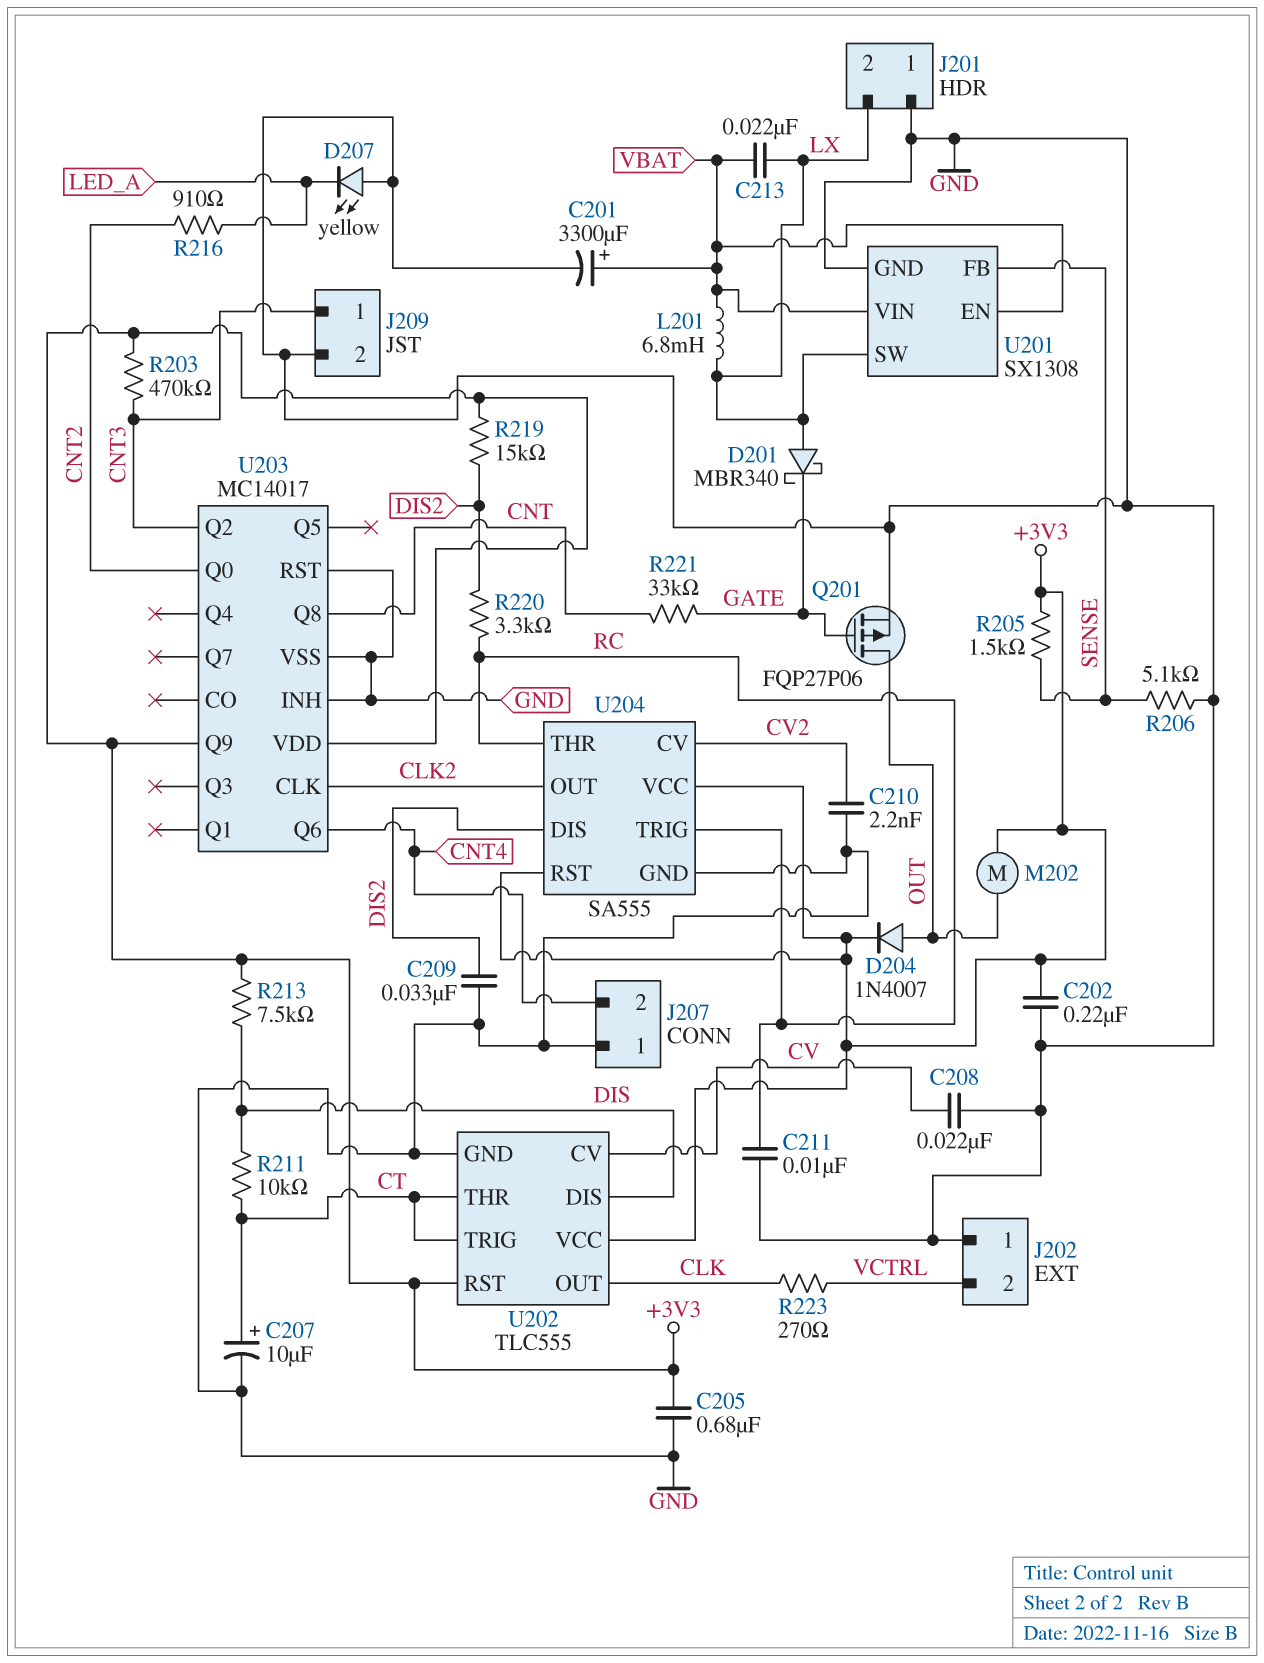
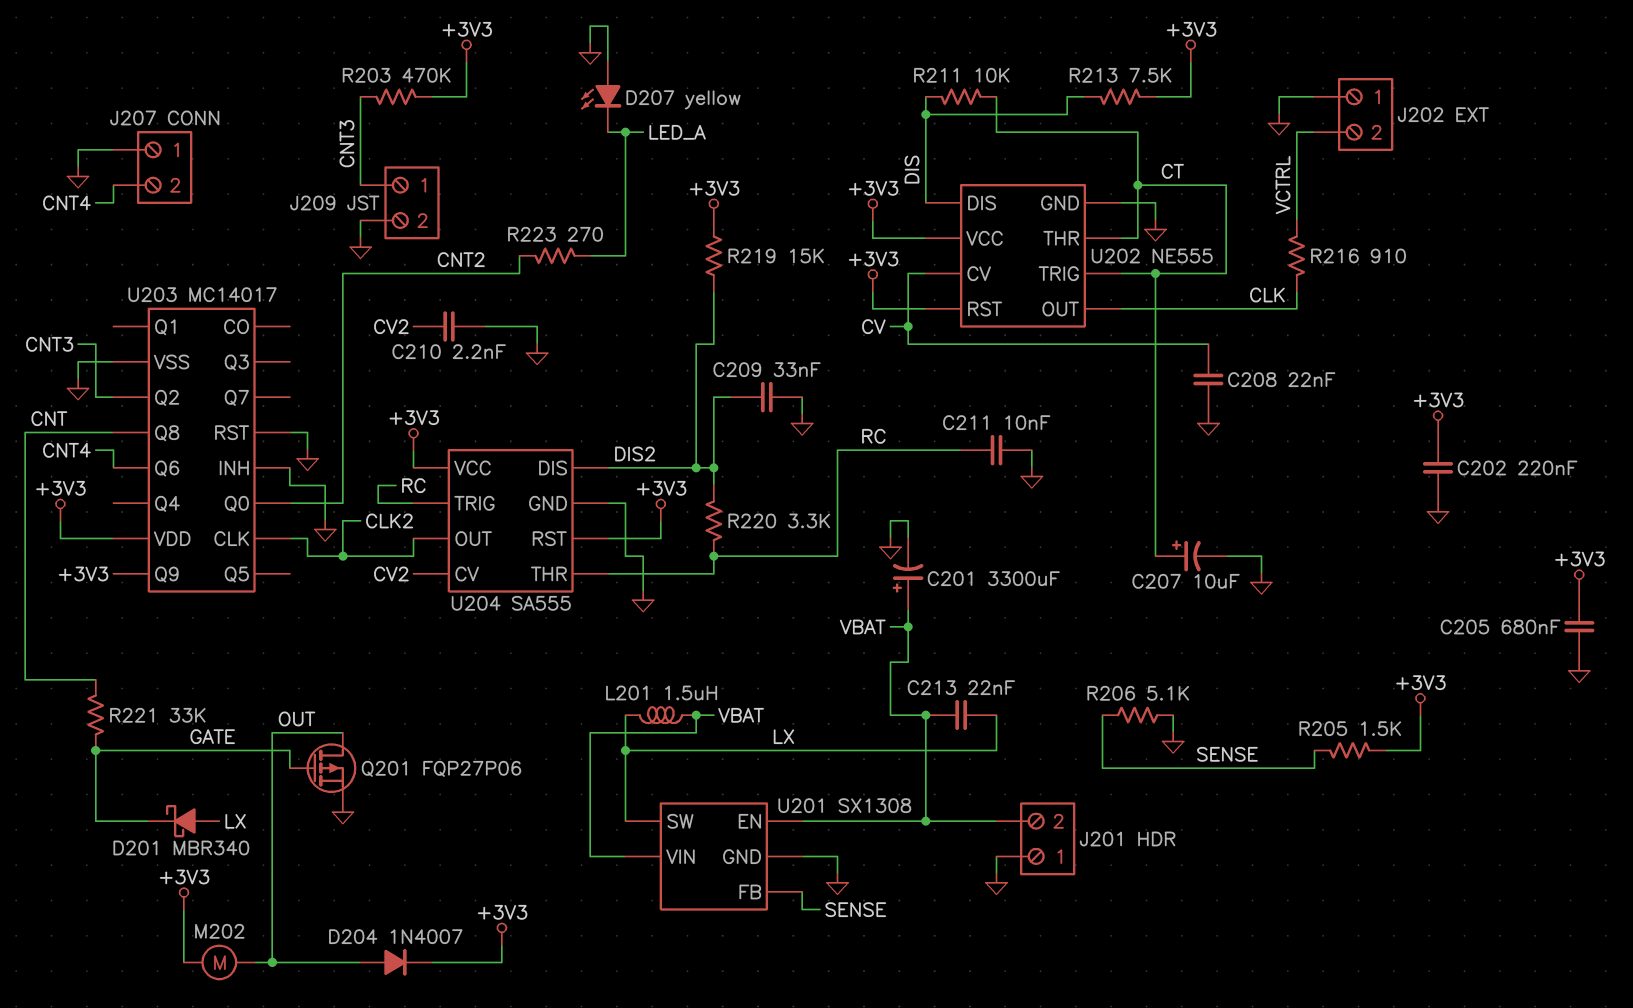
J201 pin 2: LX -> VBAT
L201: 6.8mH (LX, VBAT) -> 1.5uH (LX, VBAT)
R216: 910 (CNT2, LED_A) -> 910 (CLK, VCTRL)
R223: 270 (CLK, VCTRL) -> 270 (CNT2, LED_A)
U202: TLC555 -> NE555

